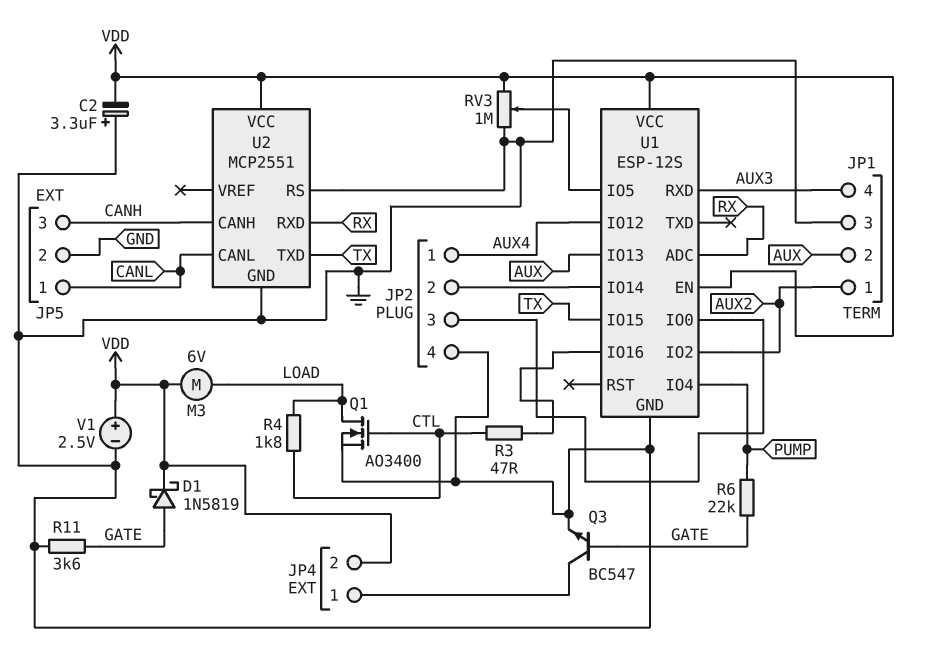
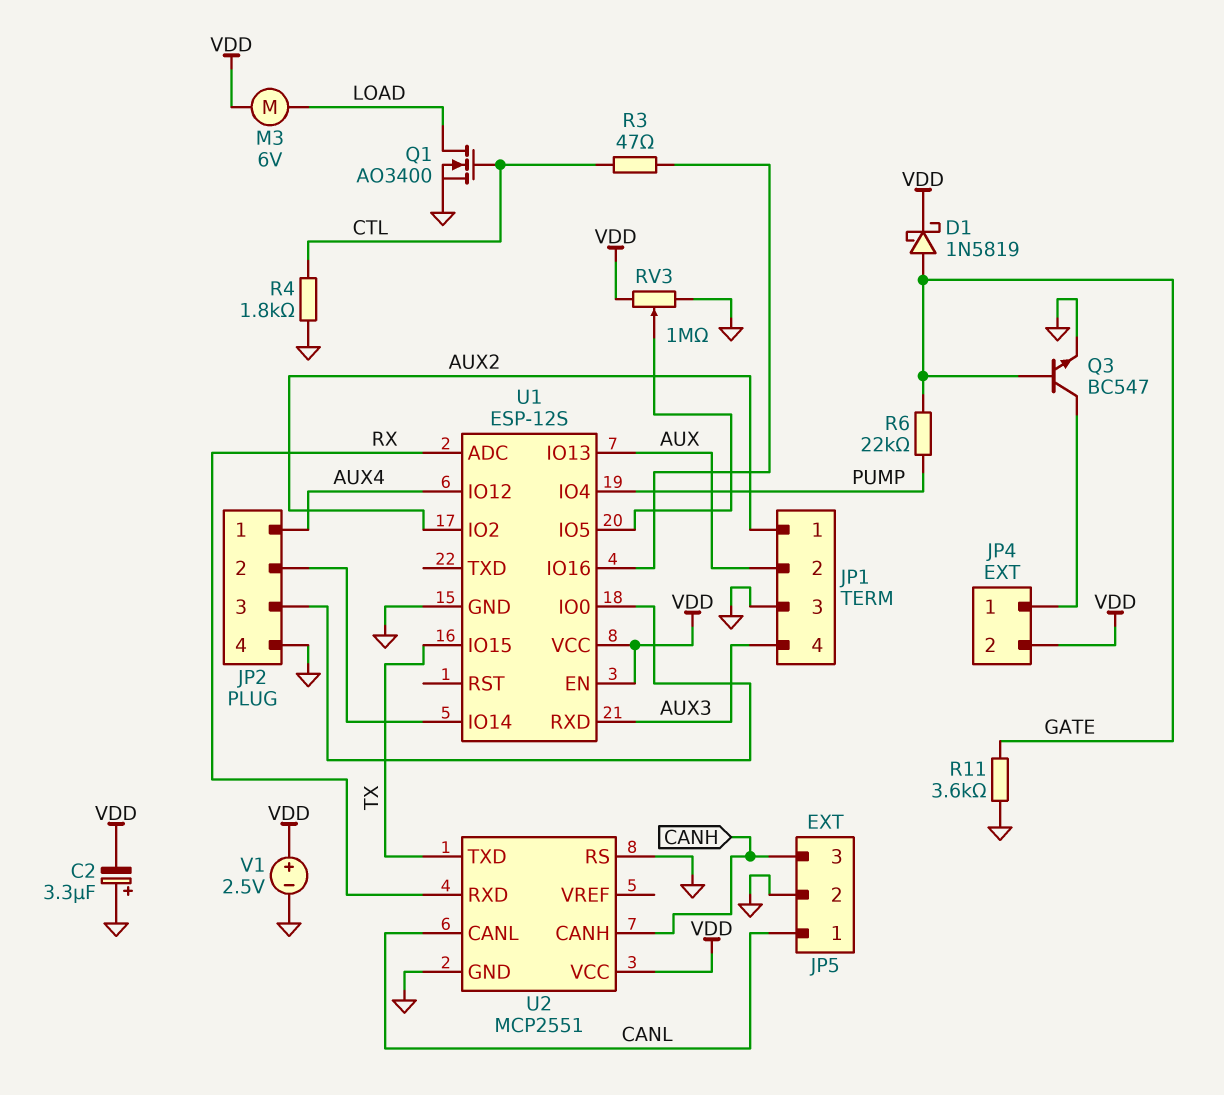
R4: 1.8k (CTL, LOAD) -> 1.8k (CTL, GND)

